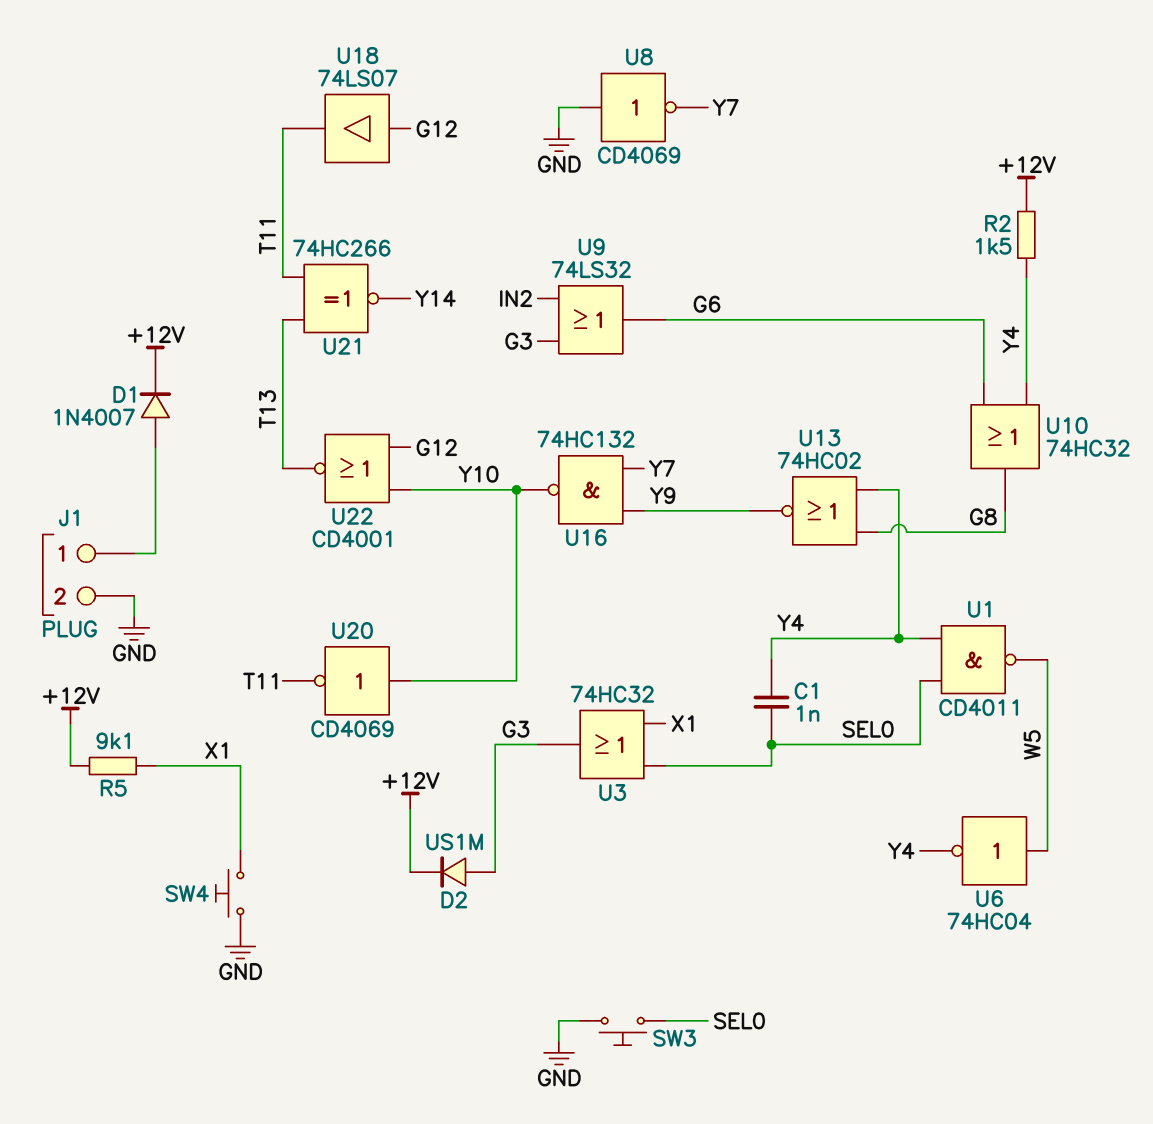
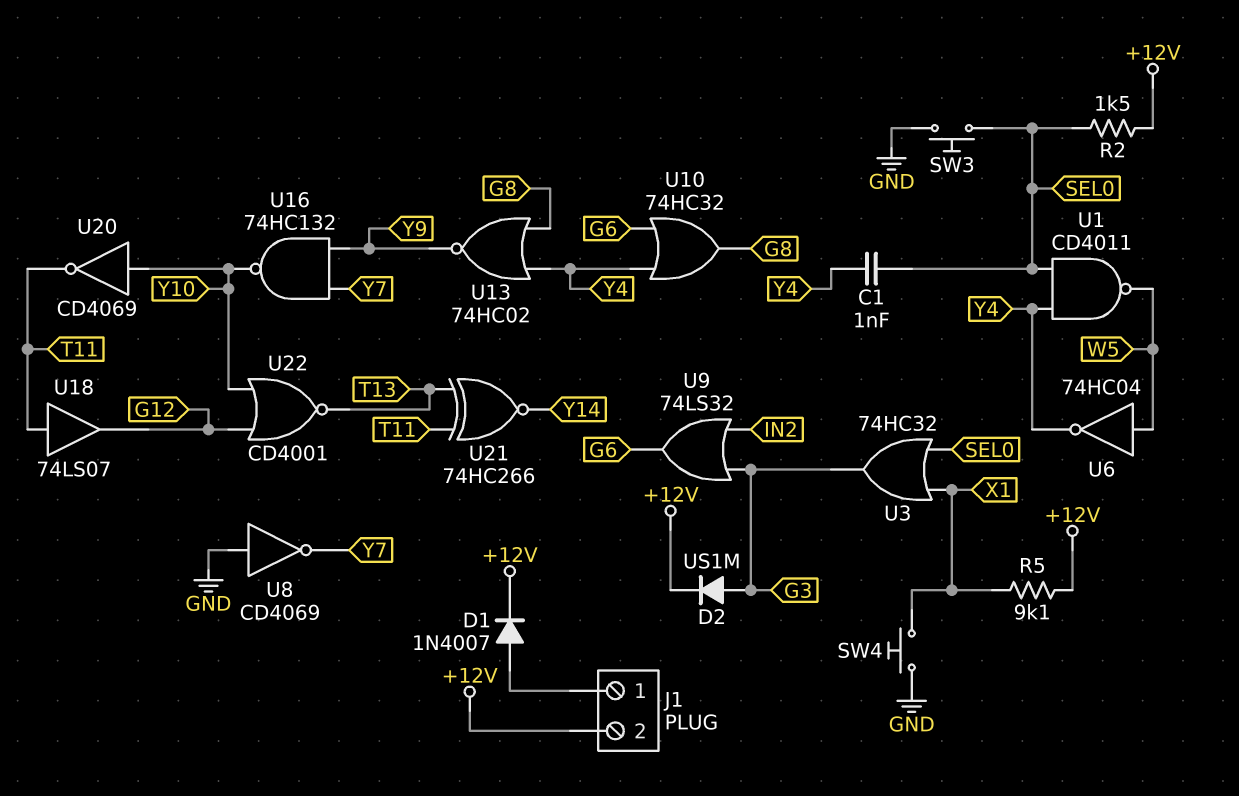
J1 pin 2: GND -> +12V
R2: 1.5k (+12V, Y4) -> 1.5k (+12V, SEL0)
U18: buffer 74LS07 (in G12, out T11) -> buffer 74LS07 (in T11, out G12)

